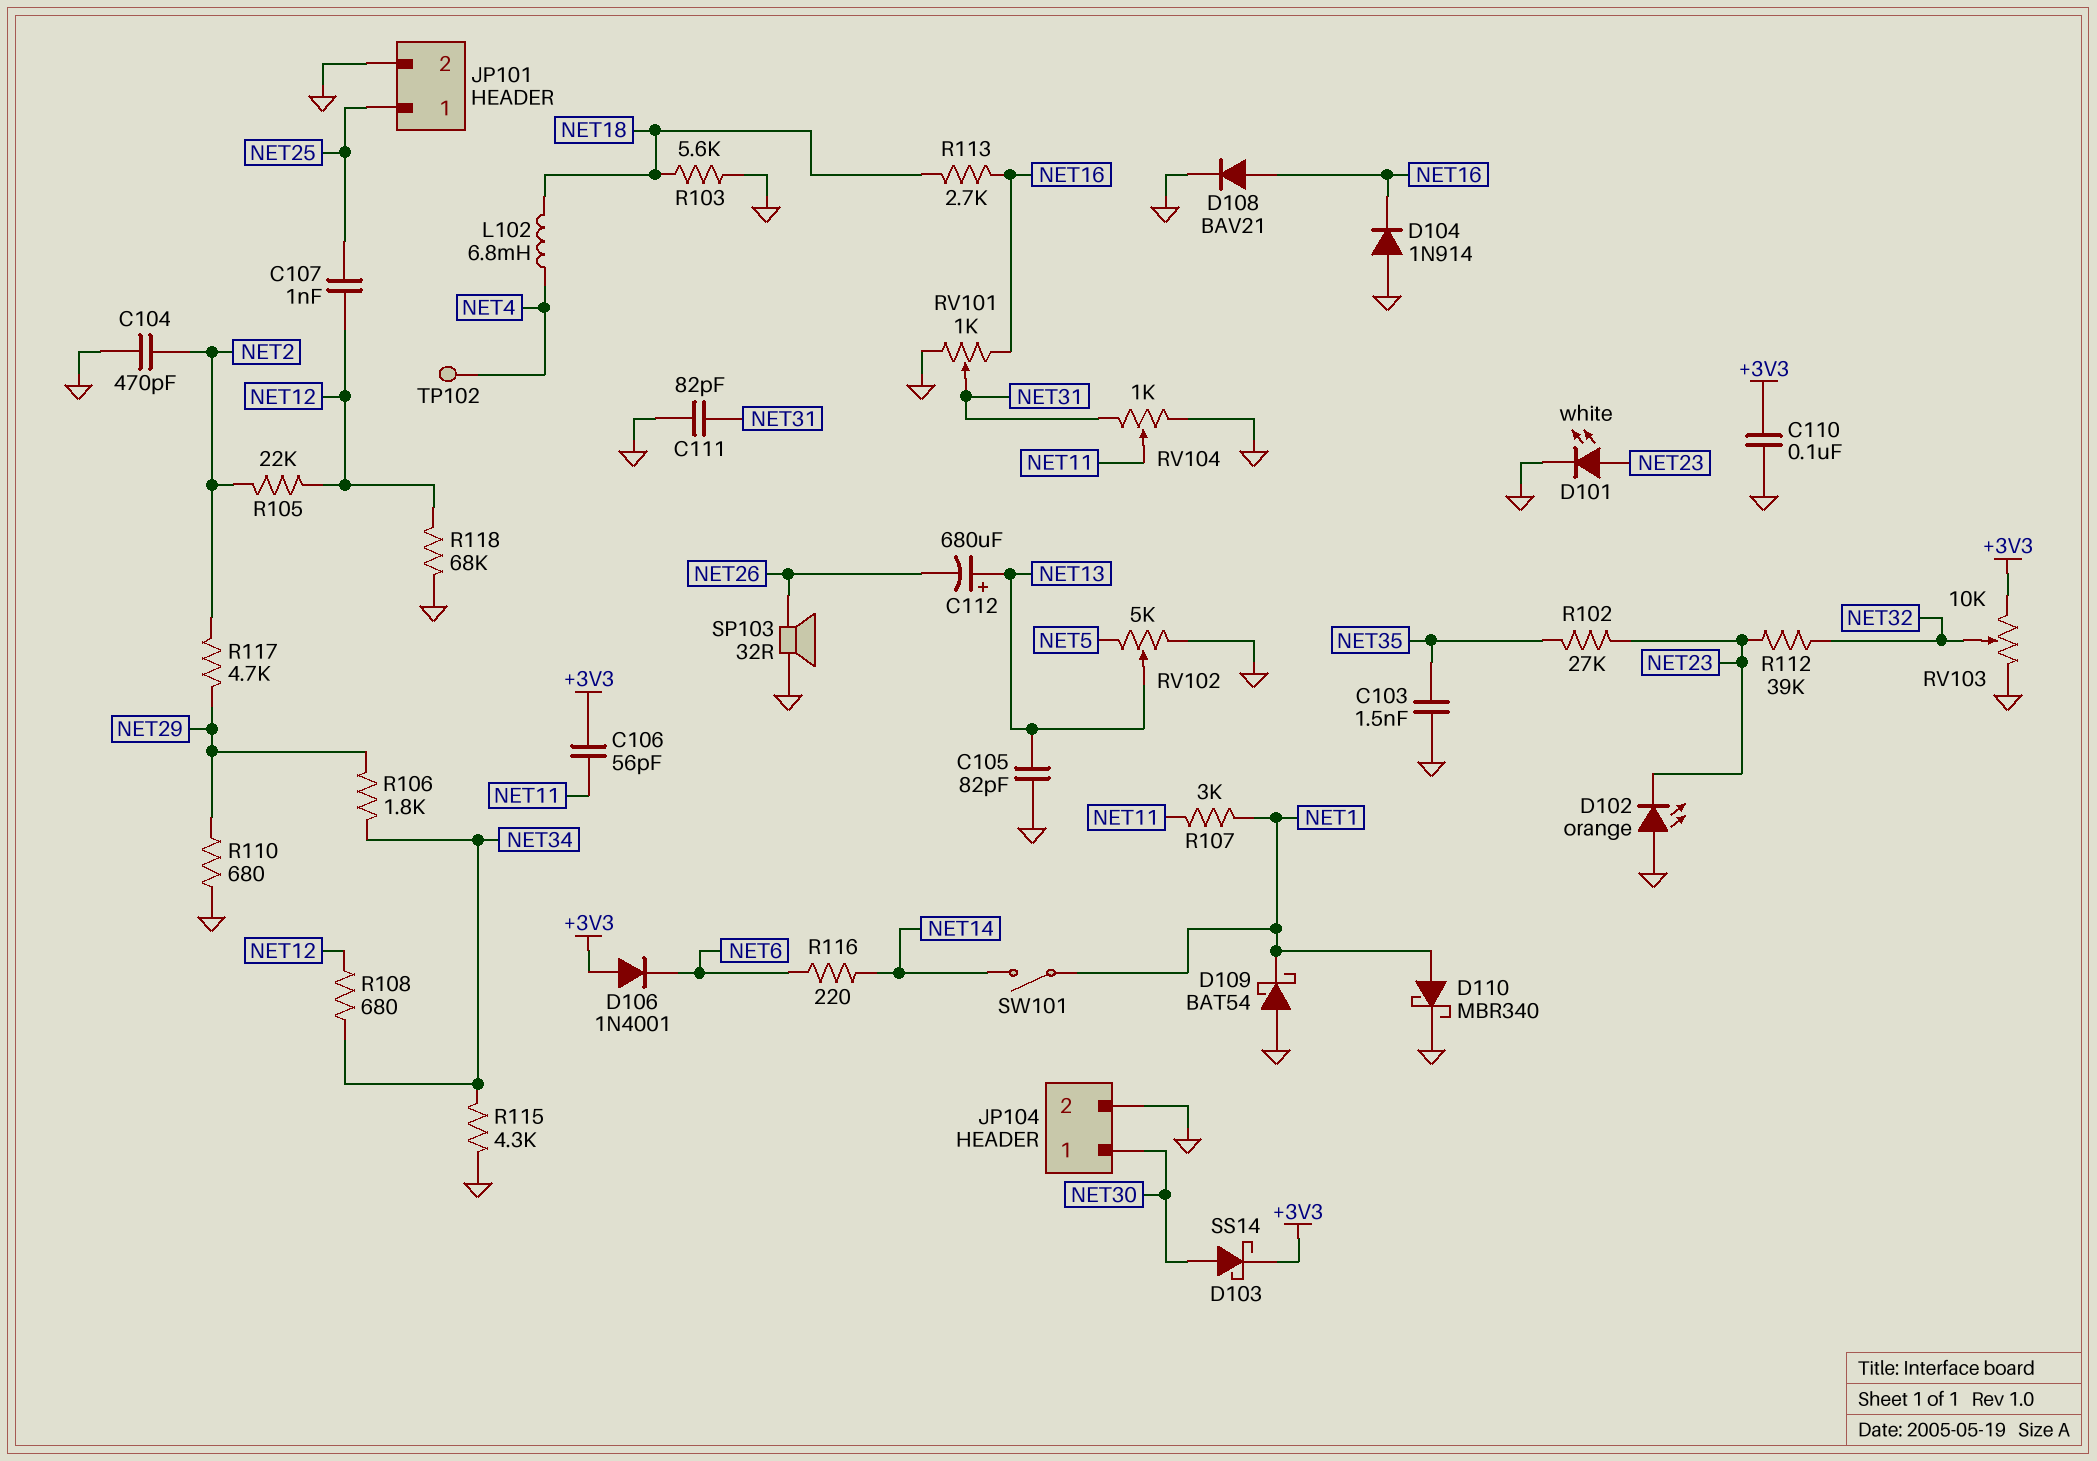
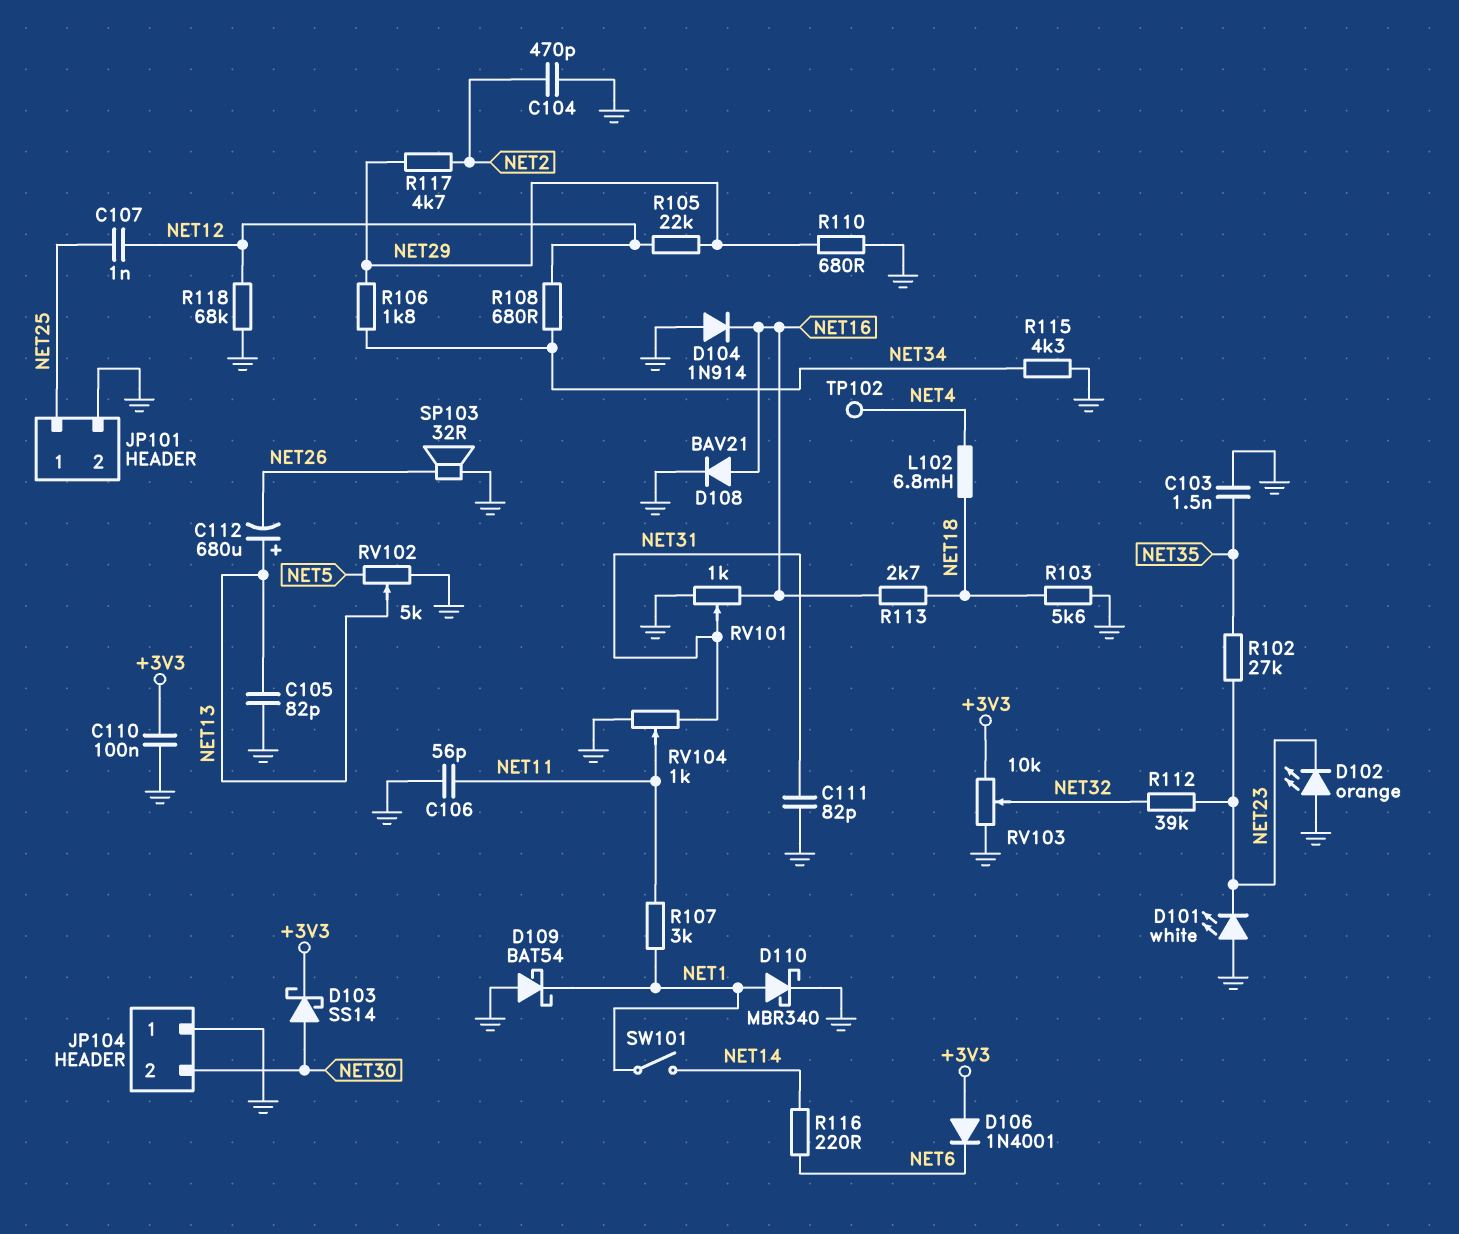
C106: 56pF (+3V3, NET11) -> 56pF (GND, NET11)
D101: LED white (A NET23, K GND) -> LED white (A GND, K NET23)
JP104 pin 1: NET30 -> GND
JP104 pin 2: GND -> NET30
R105: 22k (NET2, NET12) -> 22k (NET12, NET29)

